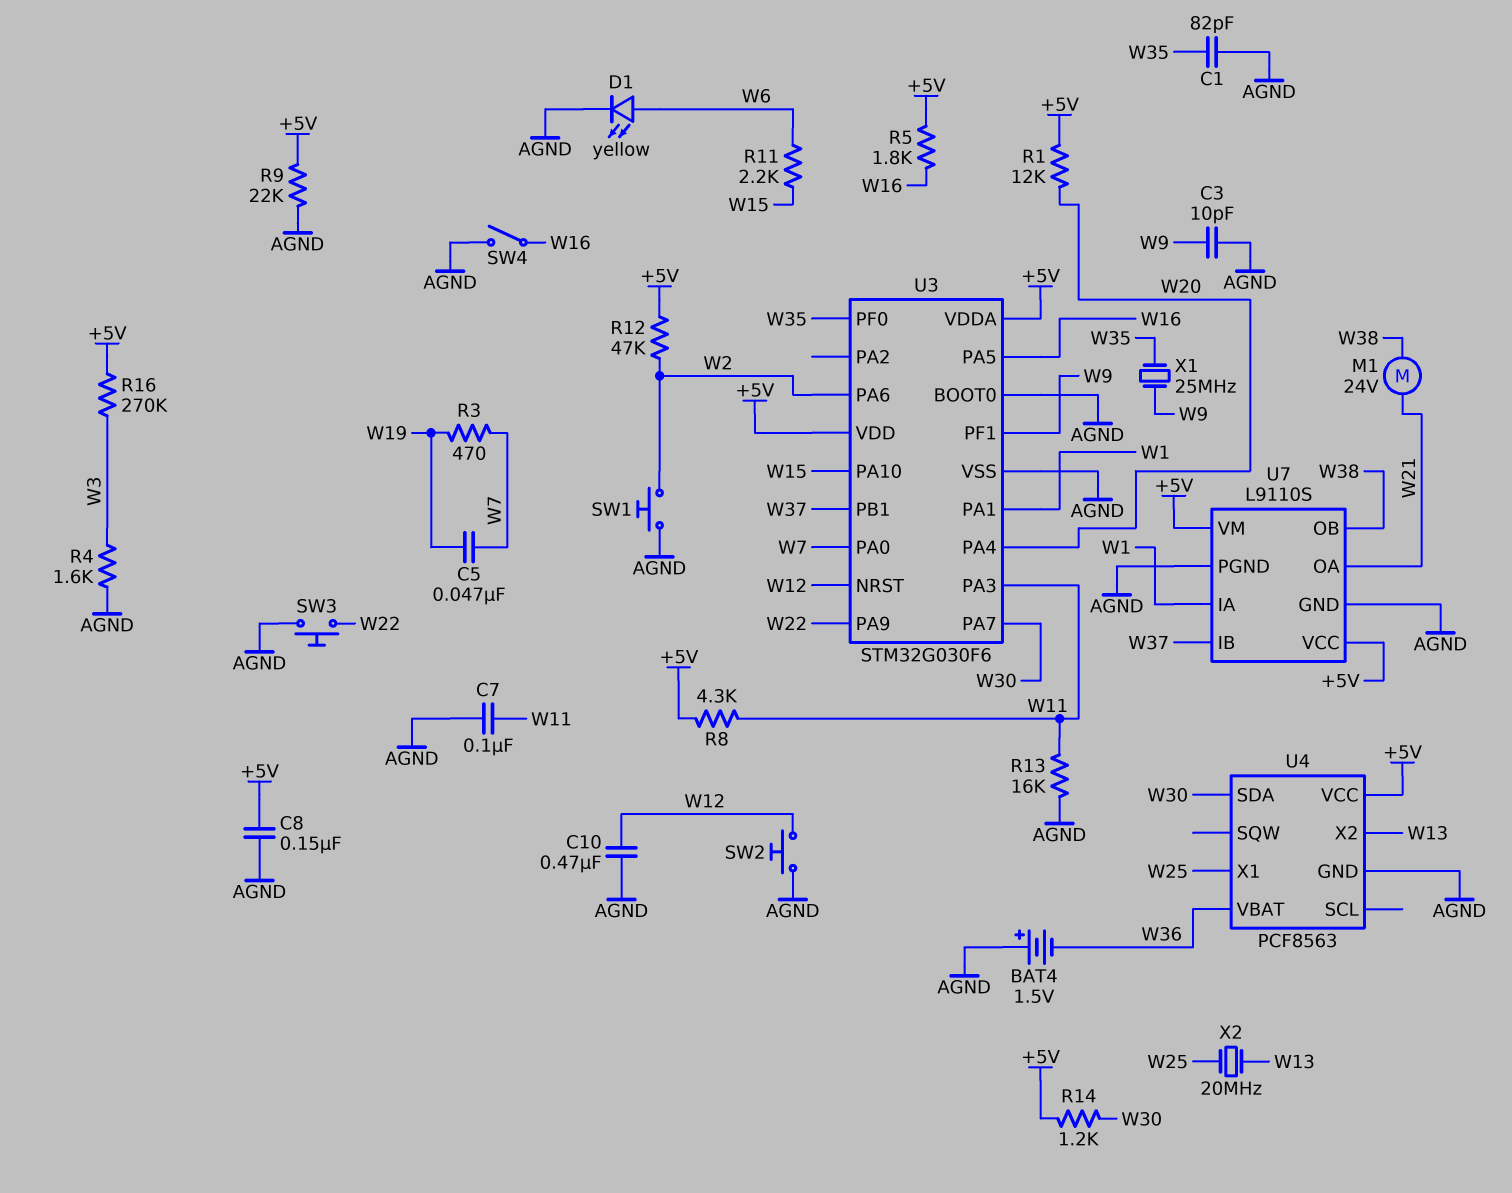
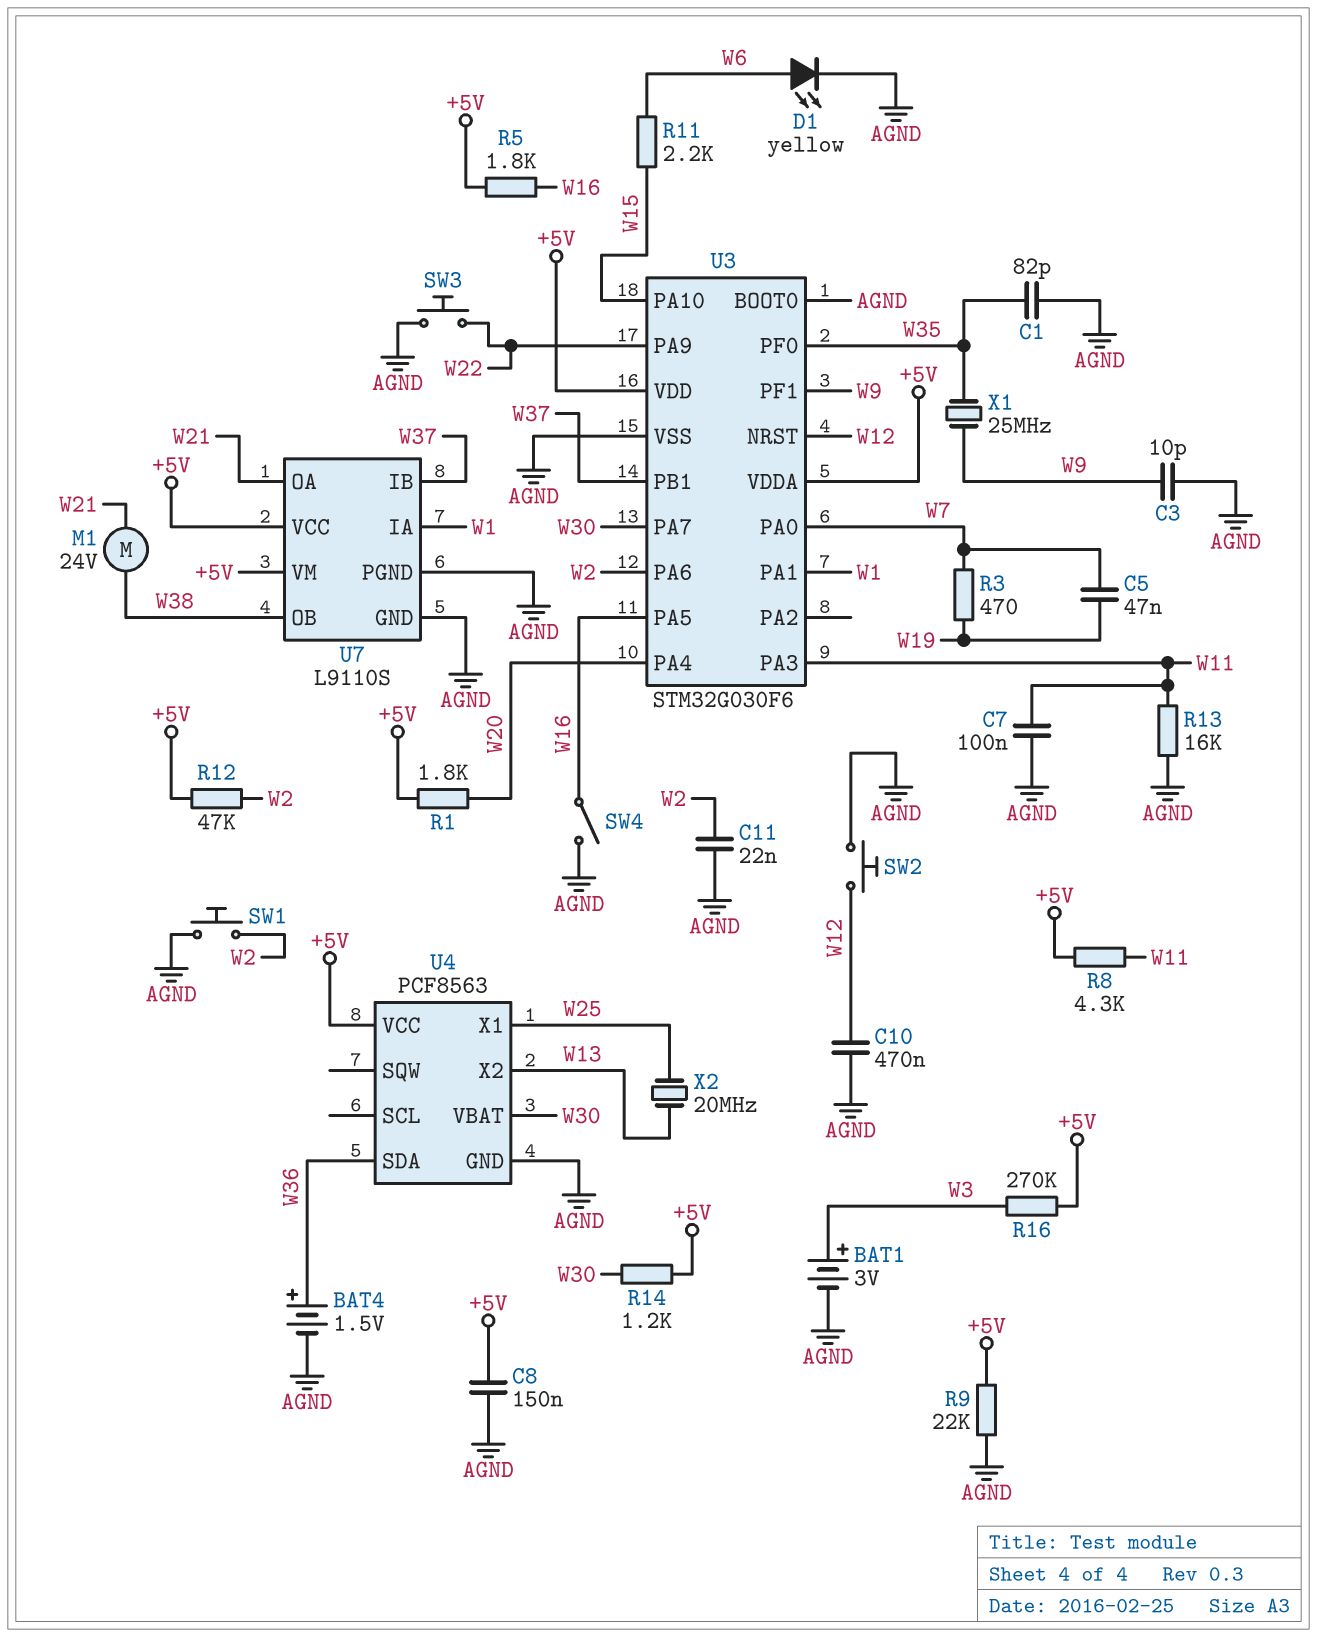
BAT1: none -> 3V (plus W3, minus AGND)
BAT4: 1.5V (plus AGND, minus W36) -> 1.5V (plus W36, minus AGND)
C11: none -> 22nF (AGND, W2)
R1: 12k (+5V, W20) -> 1.8k (+5V, W20)
R4: 1.6k (AGND, W3) -> none
U4 pin SDA: W30 -> W36
U4 pin VBAT: W36 -> W30

